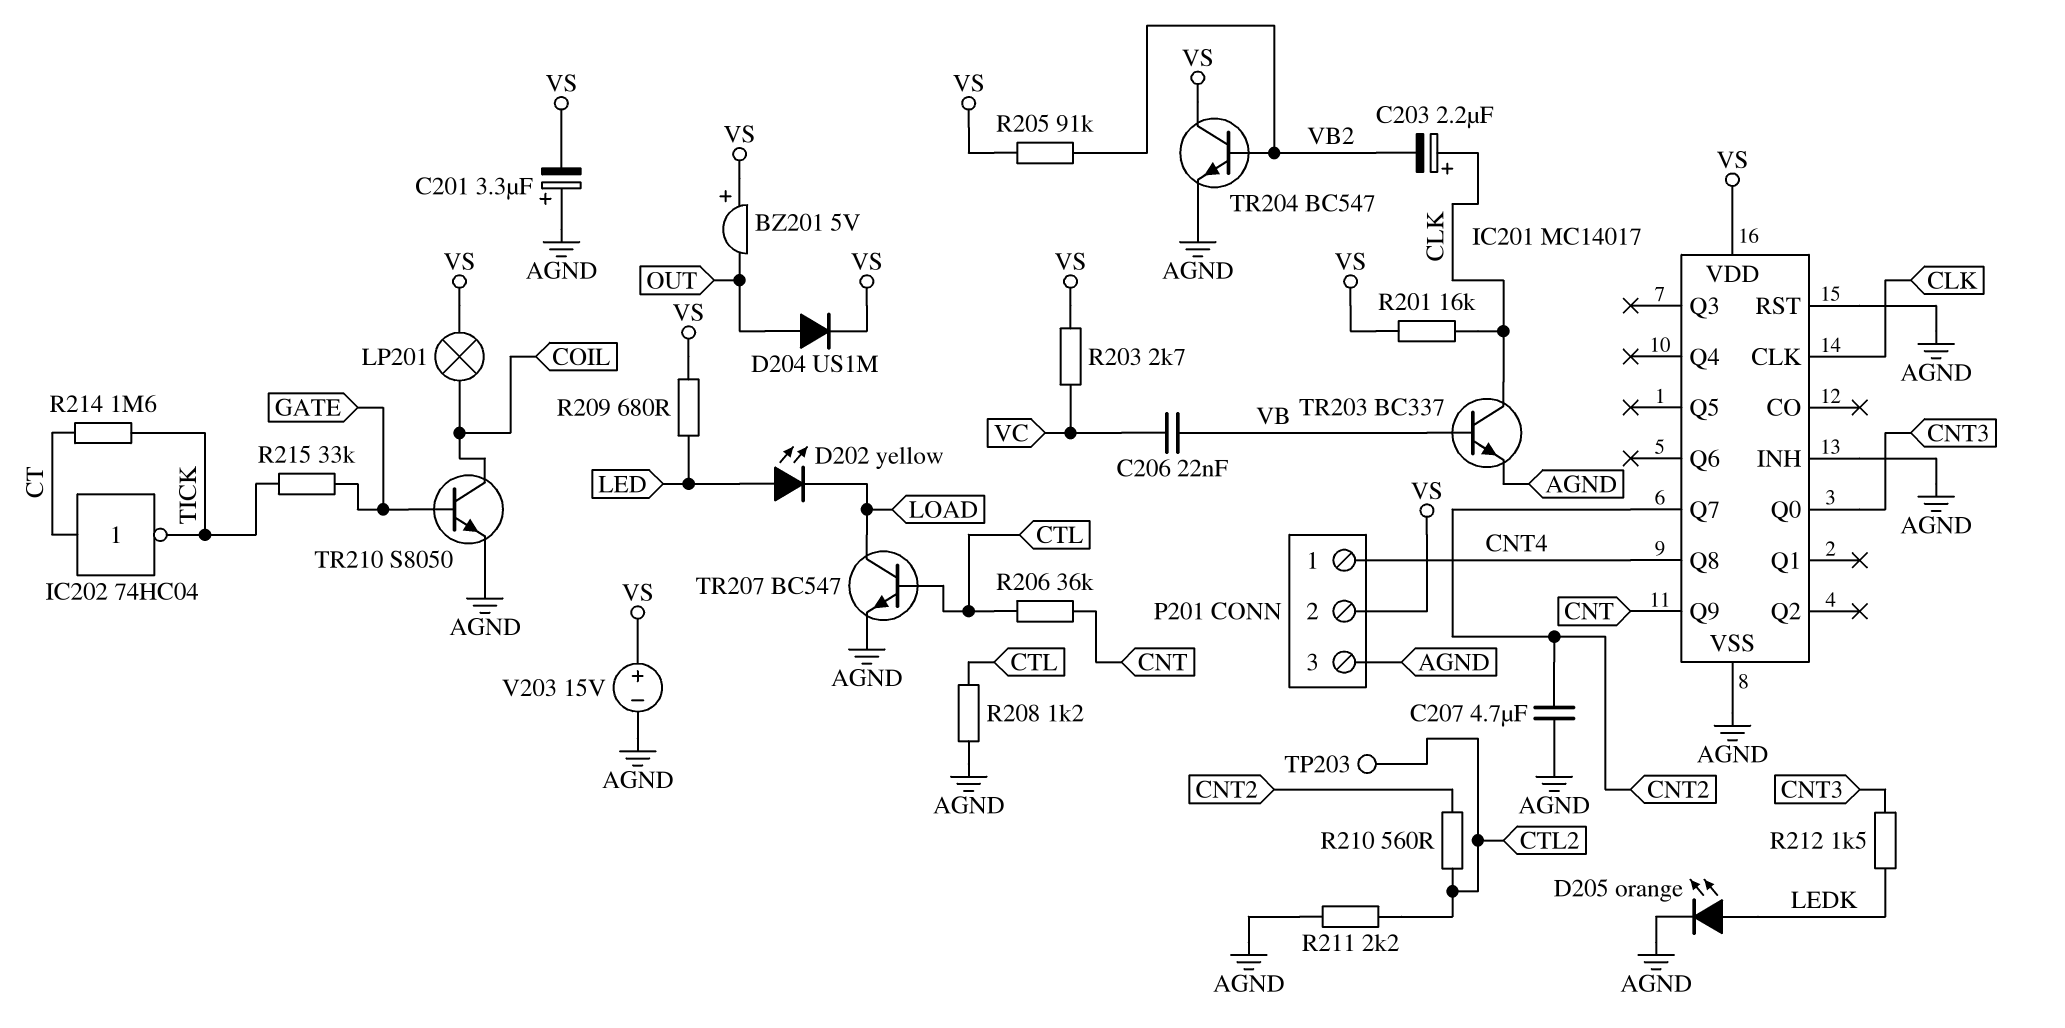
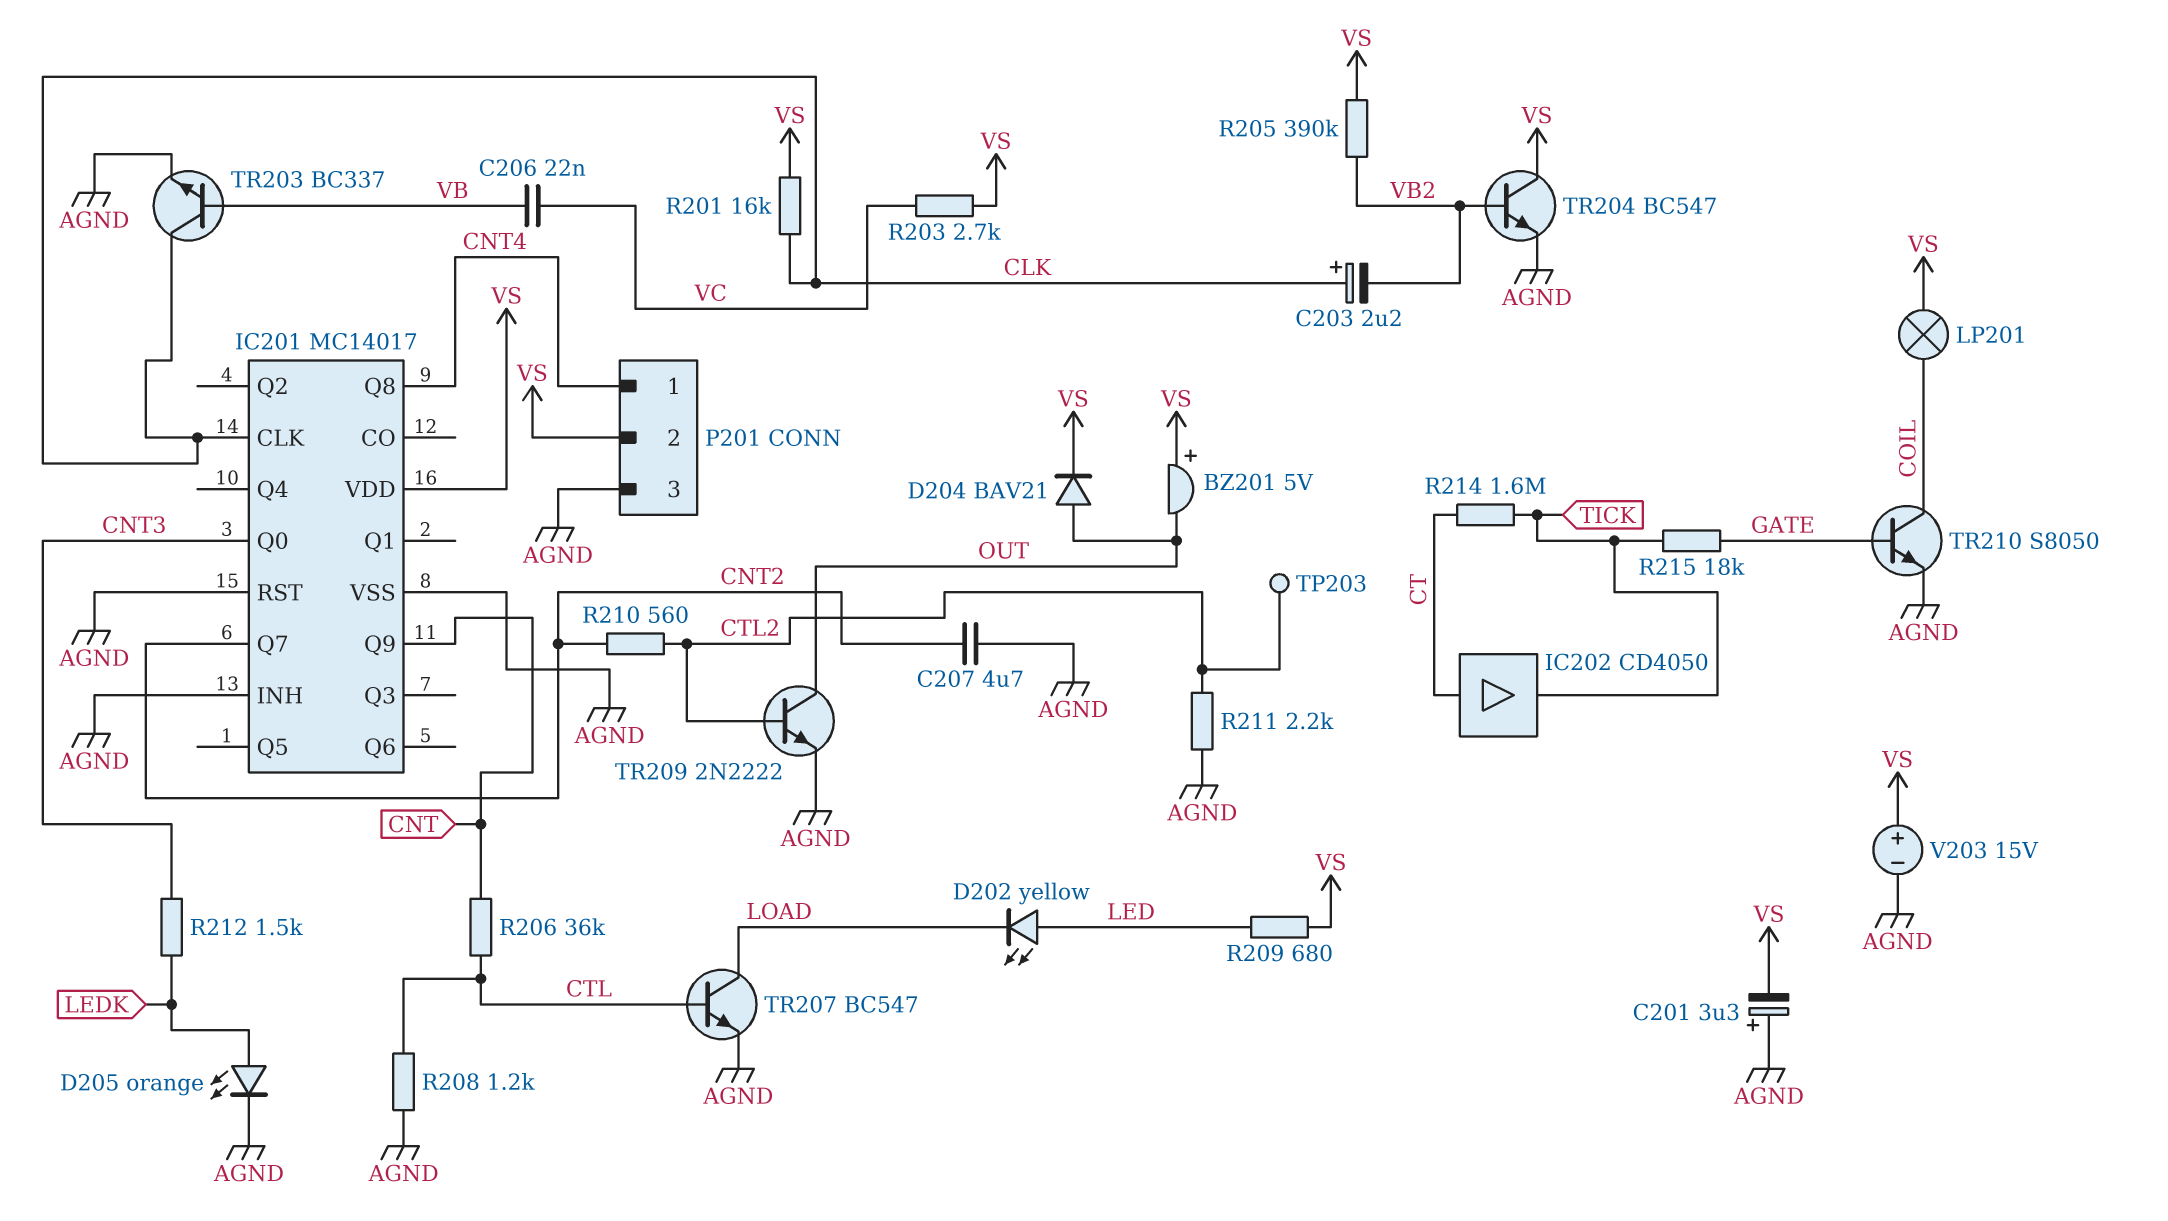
D204: diode US1M (A OUT, K VS) -> diode BAV21 (A OUT, K VS)
IC202: NOT 74HC04 (in CT, out TICK) -> buffer CD4050 (in CT, out TICK)
R205: 91k (VB2, VS) -> 390k (VB2, VS)
R215: 33k (GATE, TICK) -> 18k (GATE, TICK)
TR209: none -> NPN 2N2222 (B CTL2, C OUT, E AGND)

